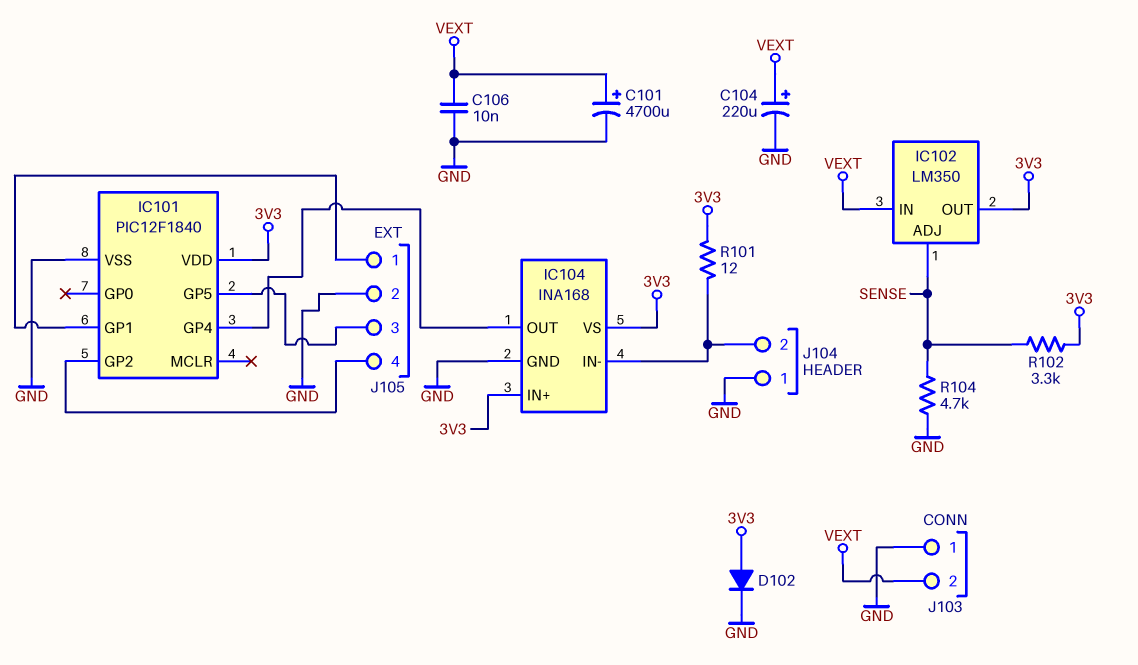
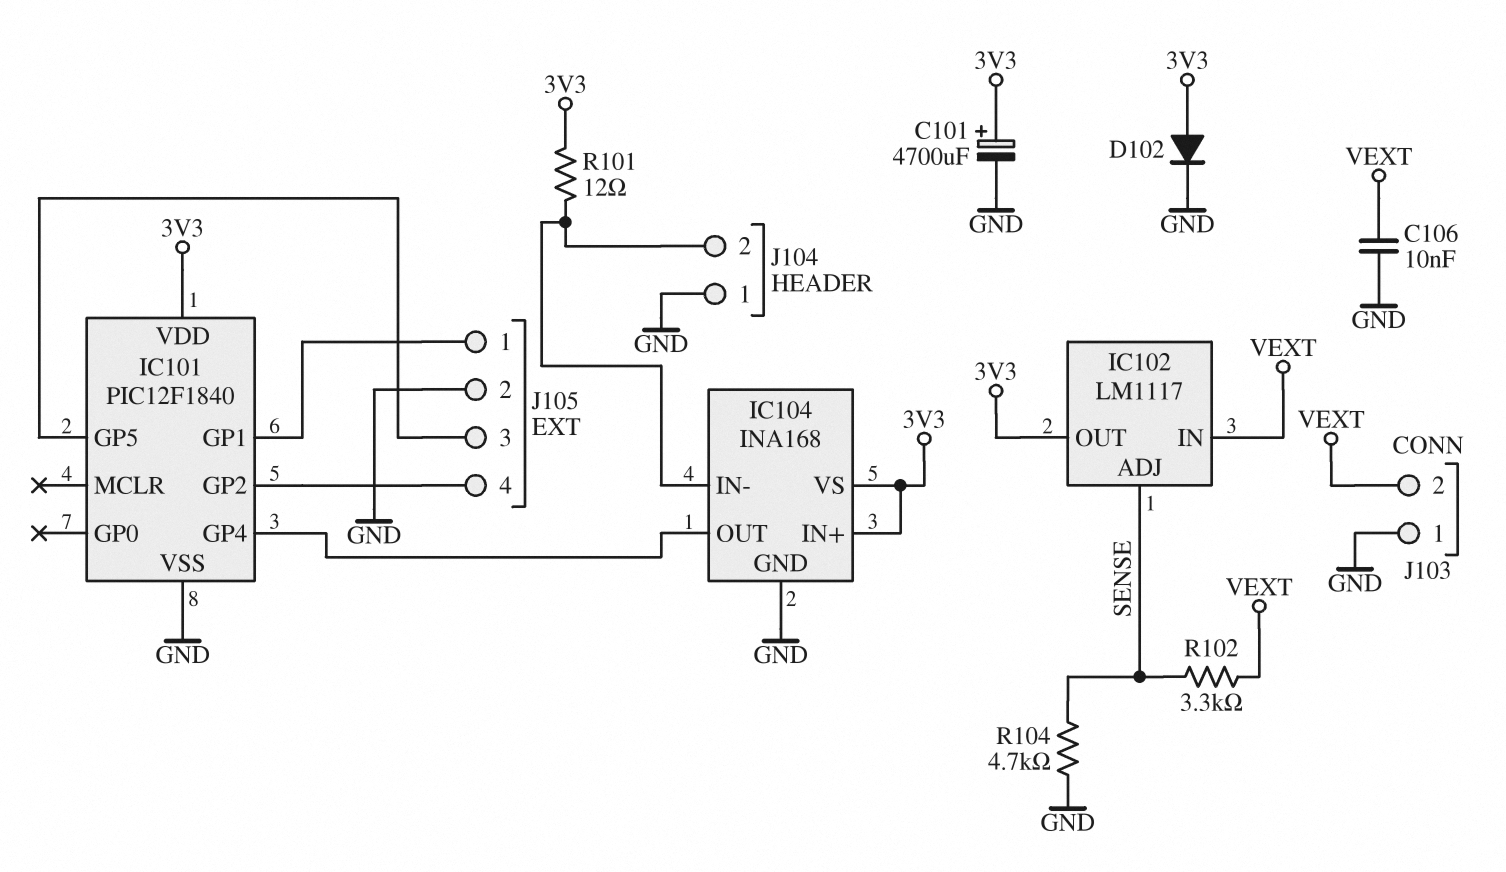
C101: 4700uF (plus VEXT, minus GND) -> 4700uF (plus 3V3, minus GND)
C104: 220uF (plus VEXT, minus GND) -> none
IC102: LM350 -> LM1117
R102: 3.3k (3V3, SENSE) -> 3.3k (SENSE, VEXT)

